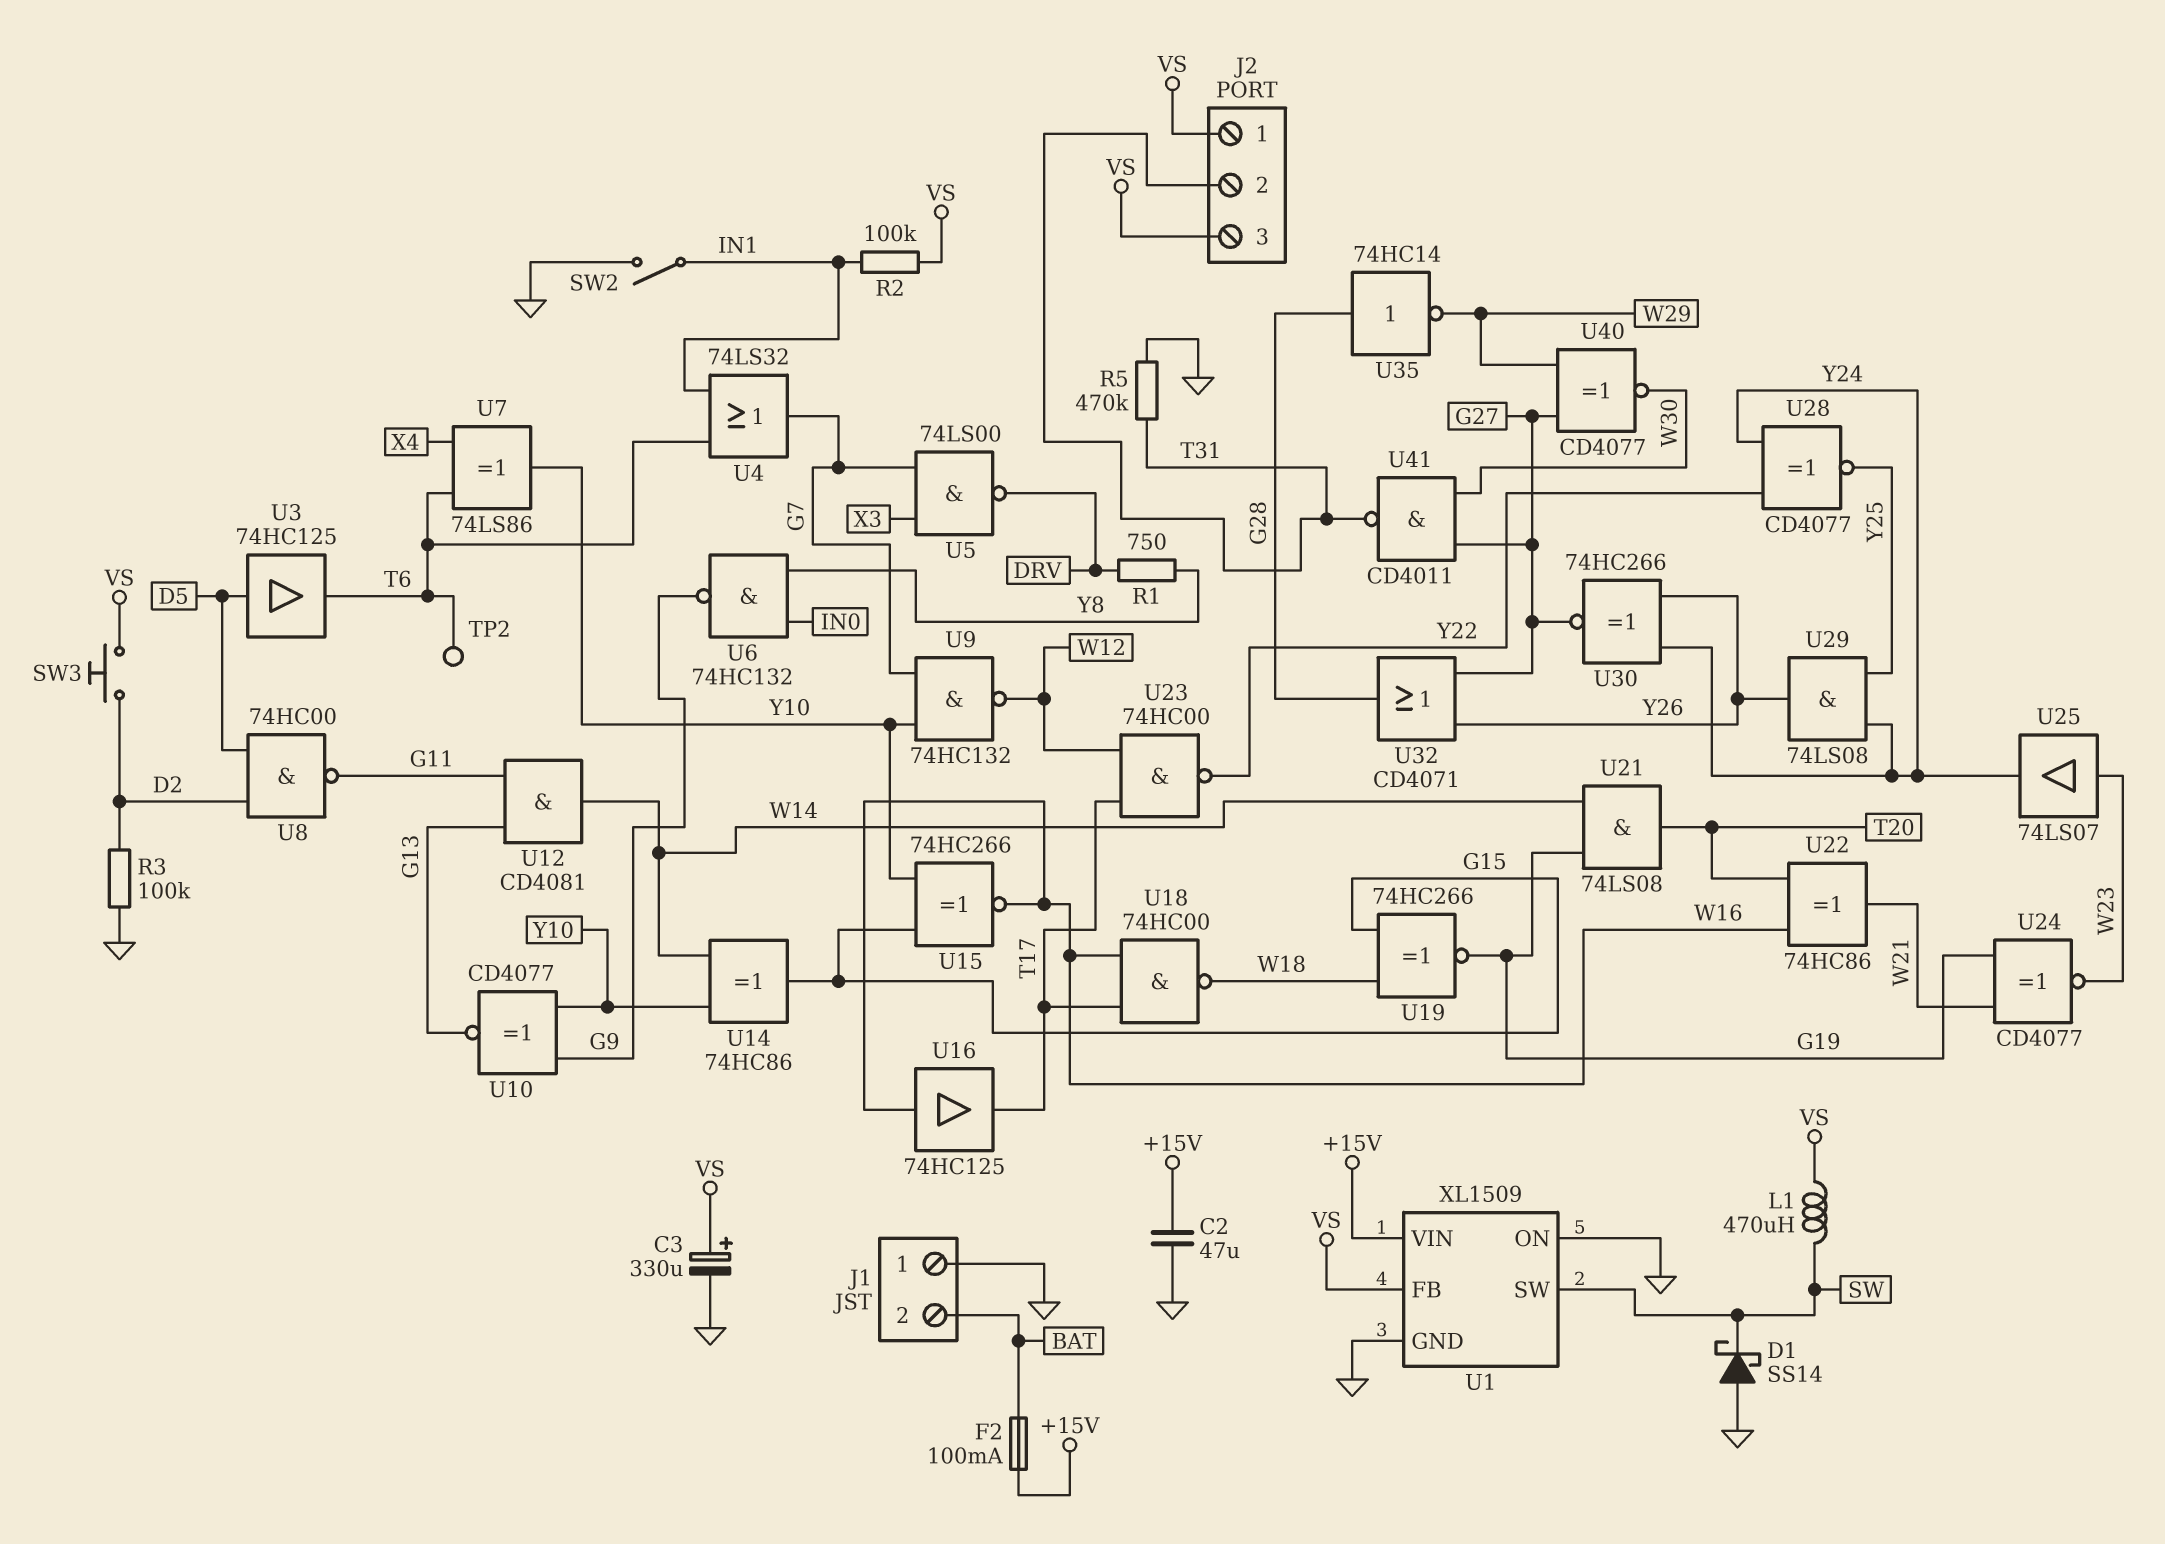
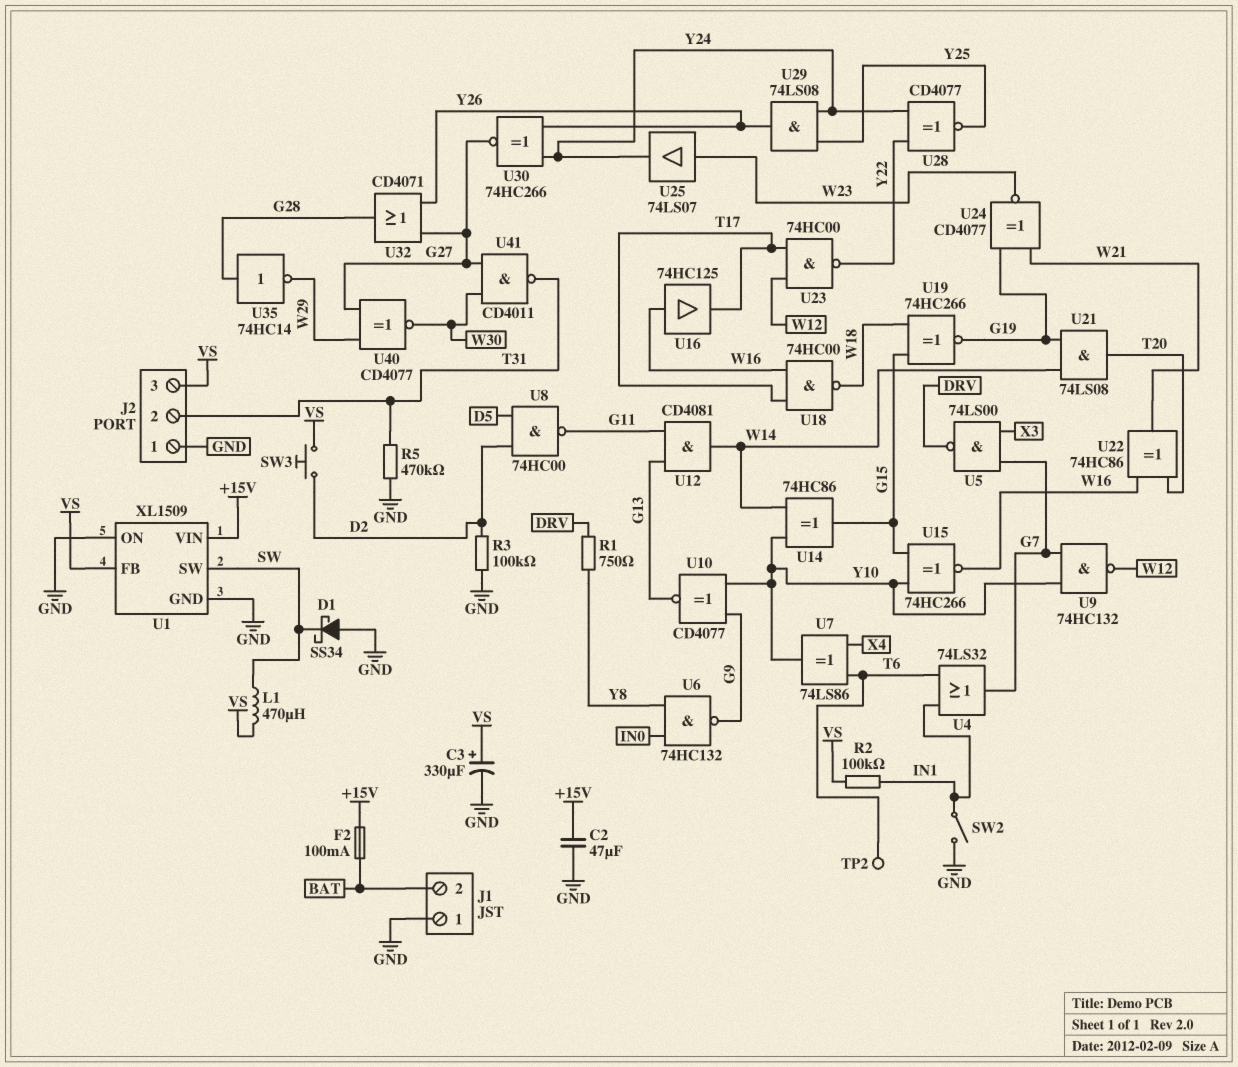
D1: schottky SS14 (A GND, K SW) -> schottky SS34 (A GND, K SW)
J2 pin 1: VS -> GND
U3: buffer 74HC125 (in D5, out T6) -> none

